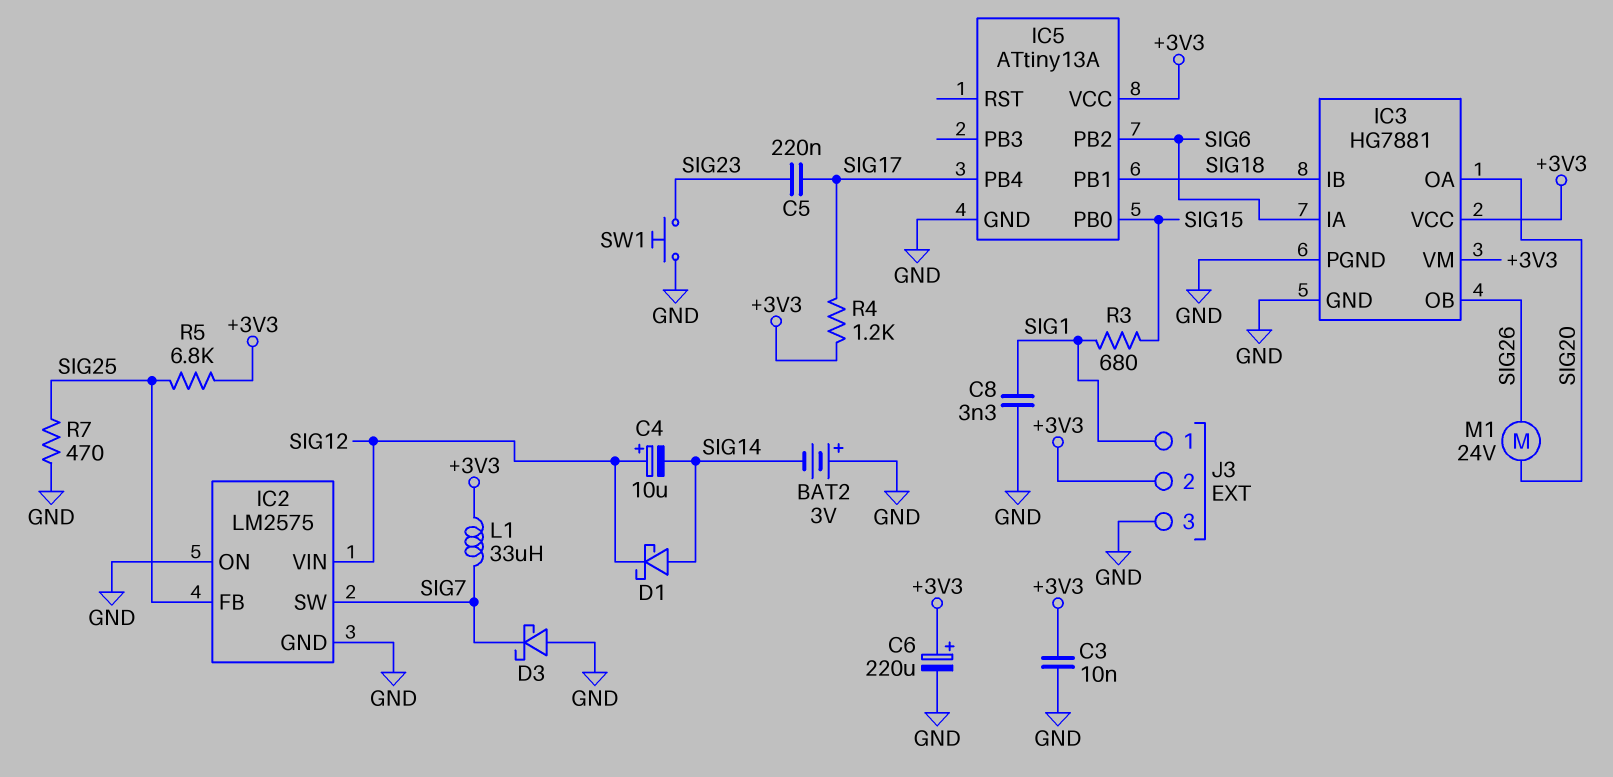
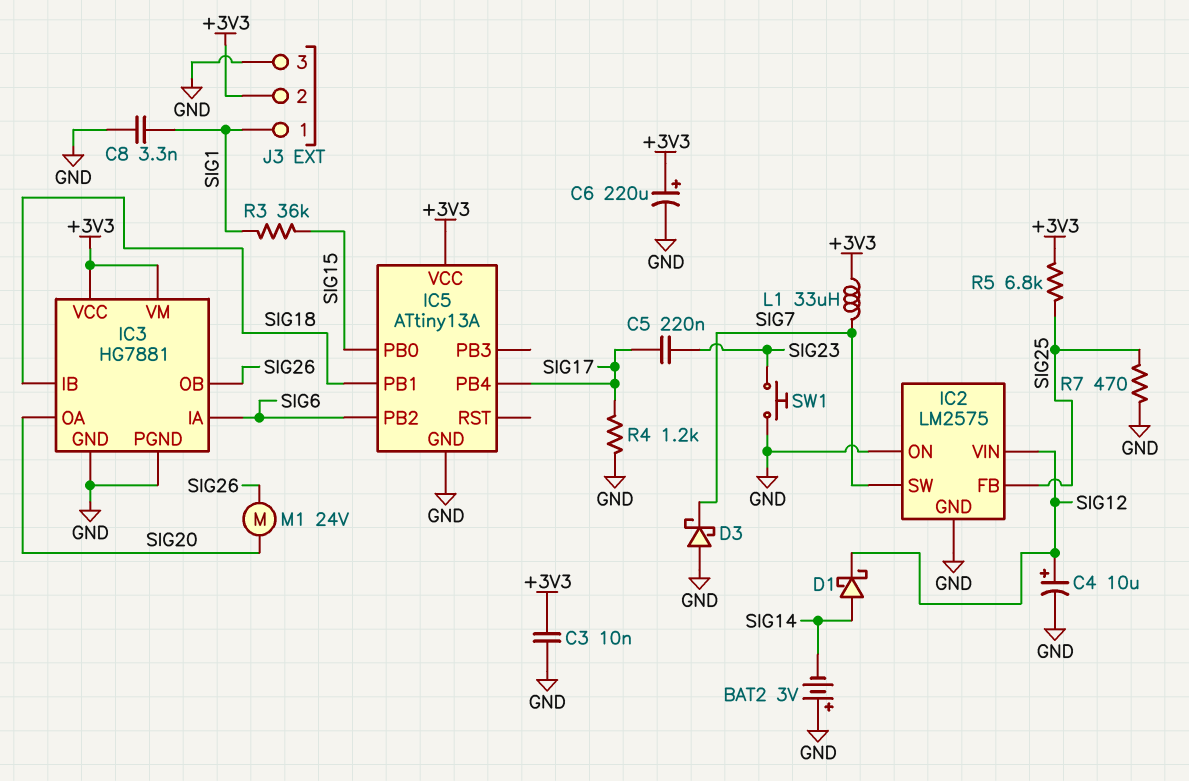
C4: 10uF (plus SIG12, minus SIG14) -> 10uF (plus SIG12, minus GND)
R3: 680 (SIG1, SIG15) -> 36k (SIG1, SIG15)
R4: 1.2k (+3V3, SIG17) -> 1.2k (GND, SIG17)

